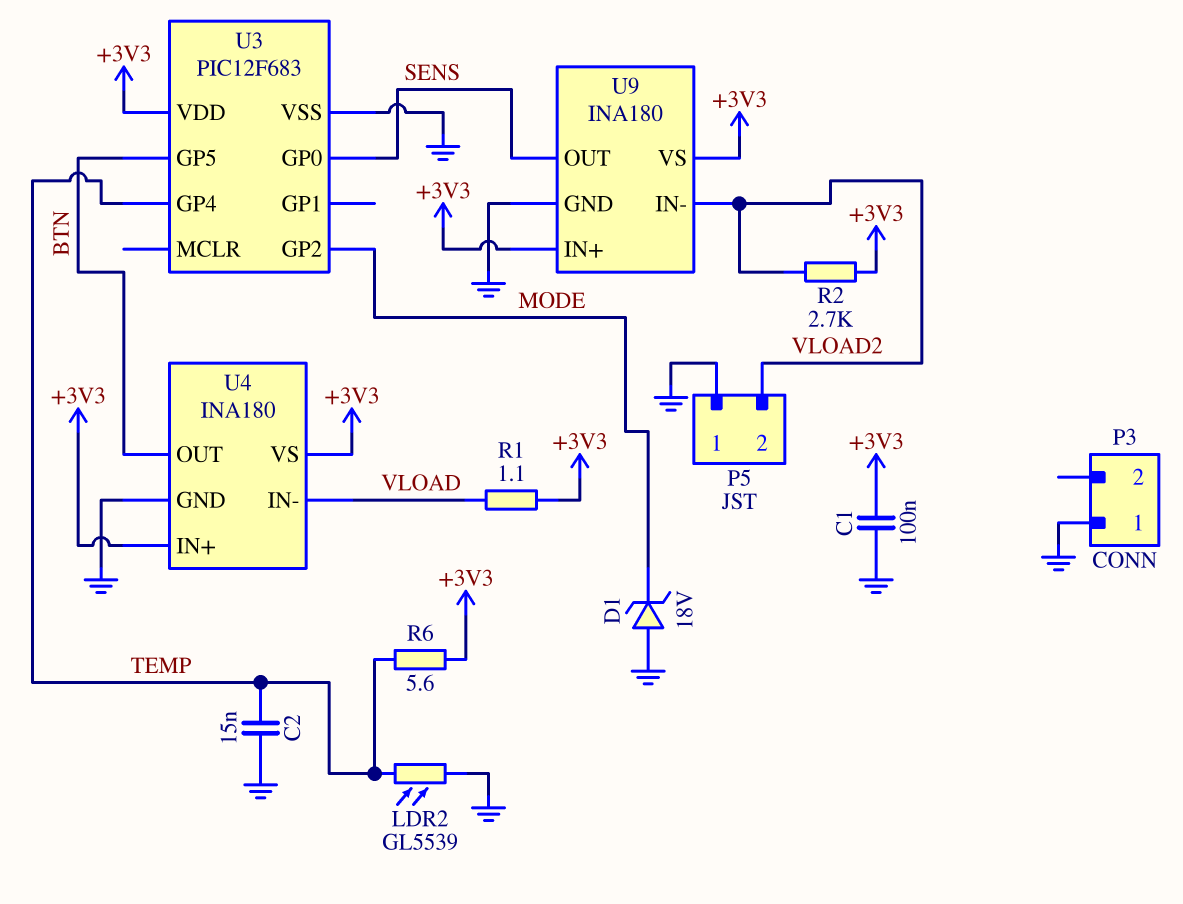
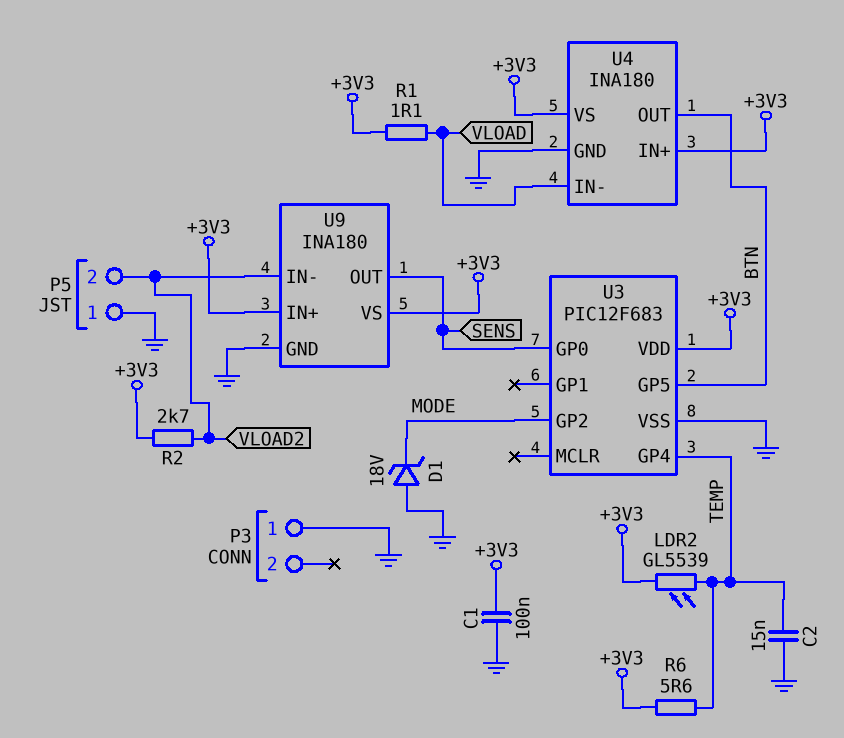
LDR2: GL5539 (GND, TEMP) -> GL5539 (+3V3, TEMP)

